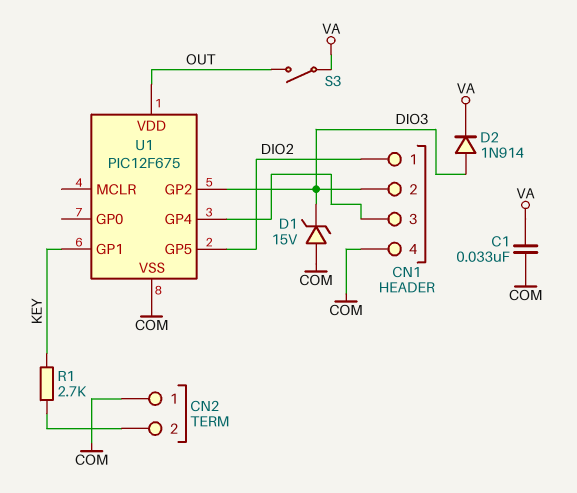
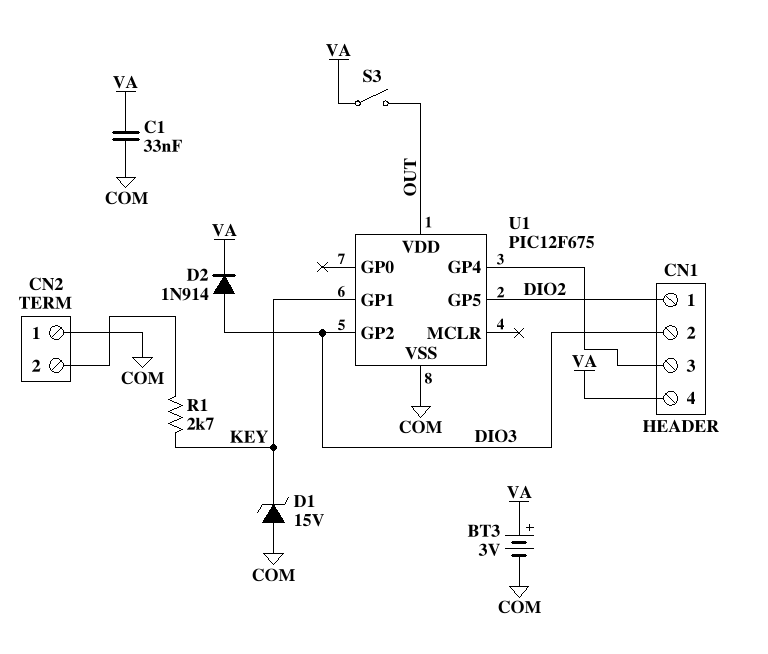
BT3: none -> 3V (plus VA, minus COM)
CN1 pin 4: COM -> VA
D1: zener 15V (A COM, K DIO3) -> zener 15V (A COM, K KEY)

